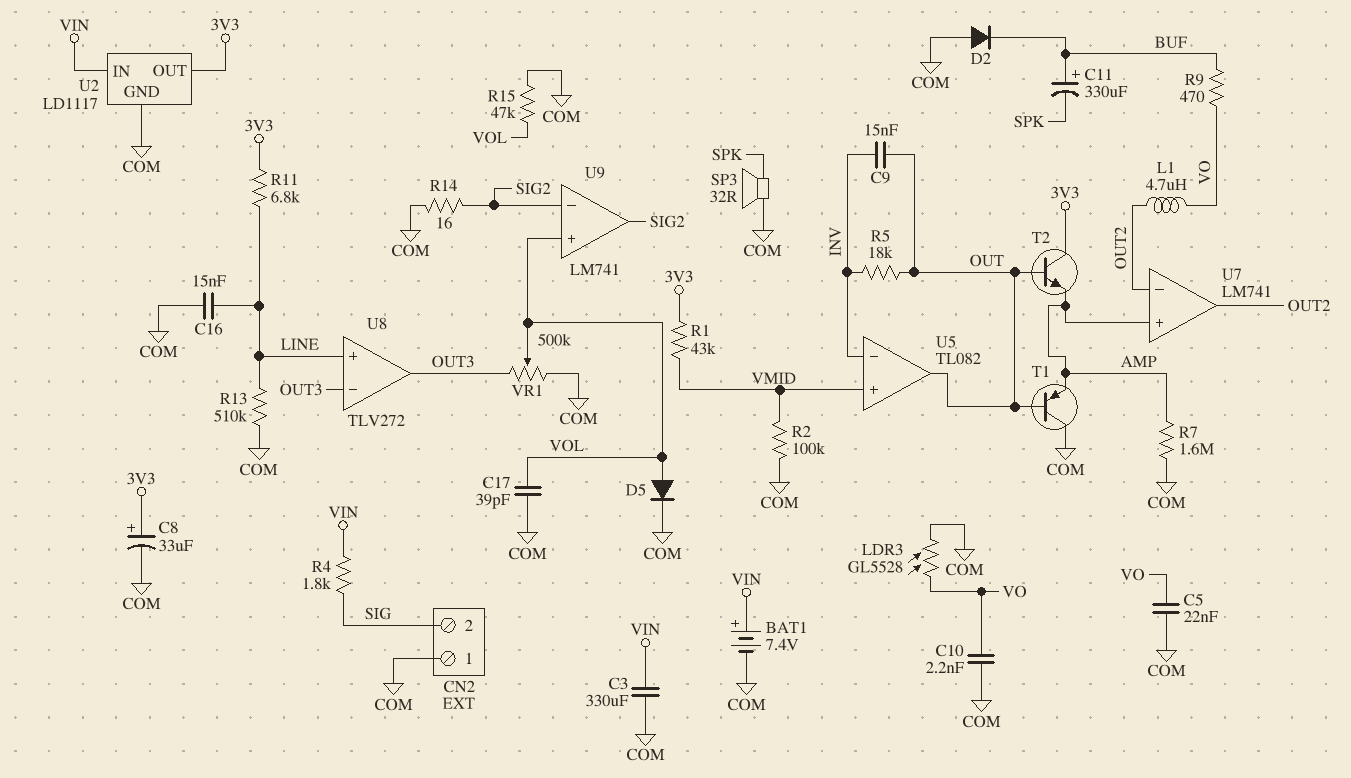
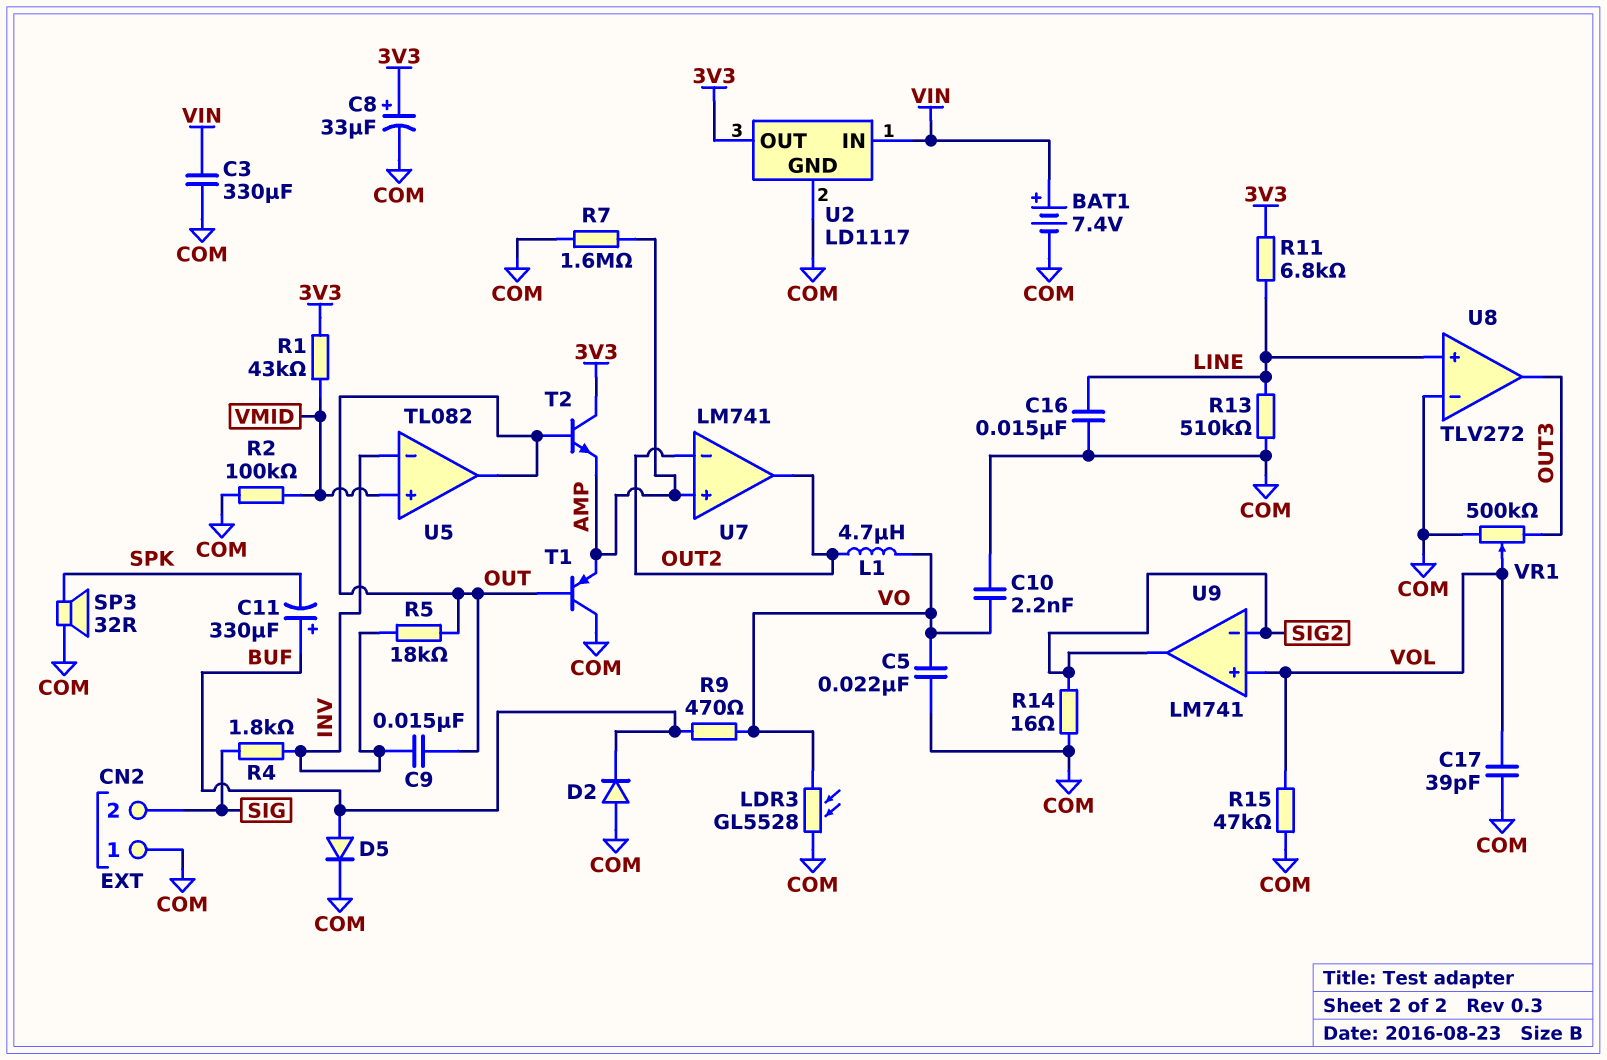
D5: diode (A VOL, K COM) -> diode (A BUF, K COM)
R4: 1.8k (SIG, VIN) -> 1.8k (INV, SIG)
U8 pin in-: OUT3 -> COM

